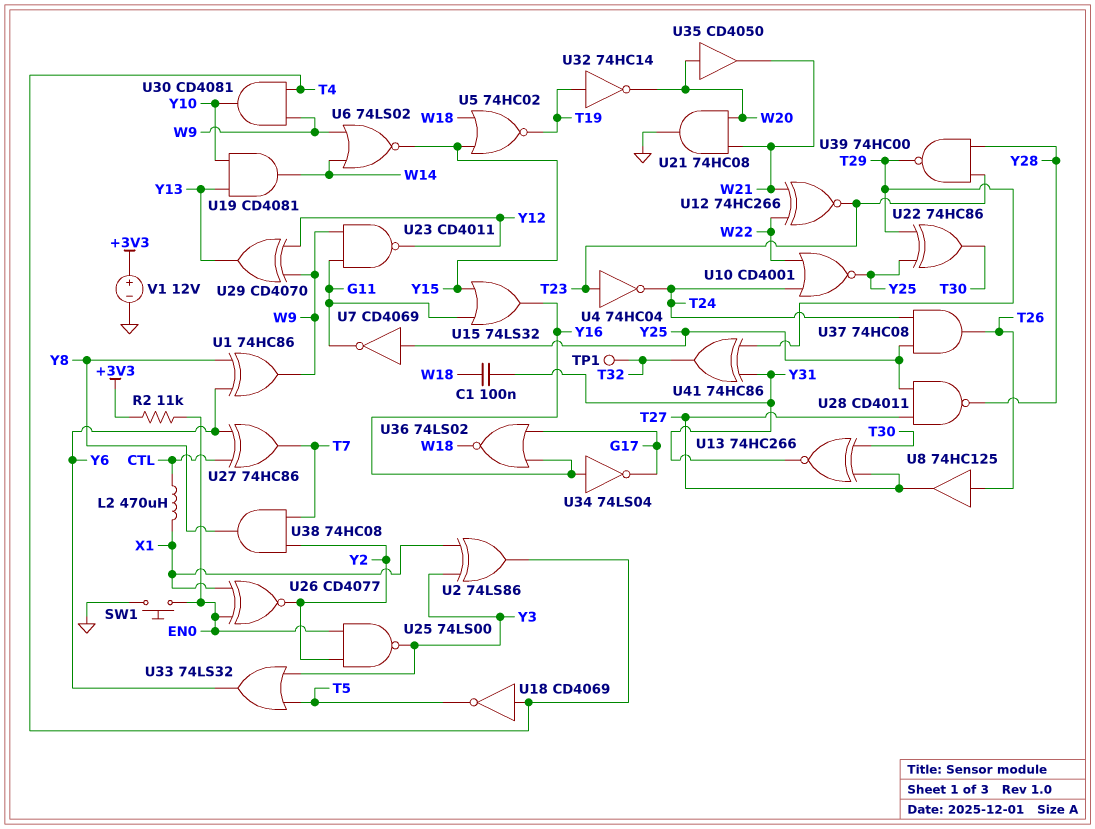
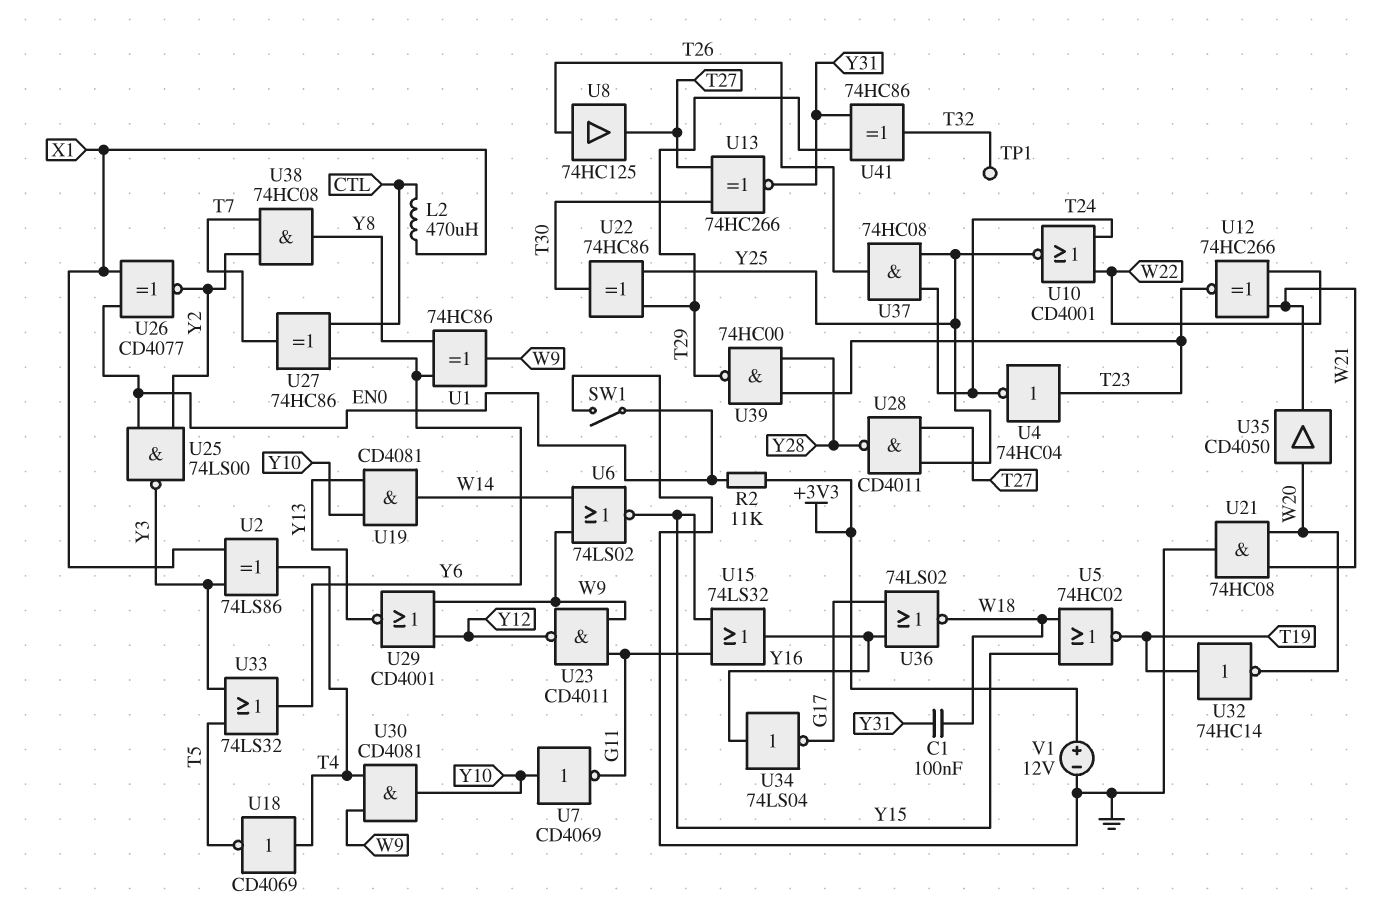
SW1: button (EN0, GND) -> switch (EN0, GND)
U7: NOT CD4069 (in Y25, out G11) -> NOT CD4069 (in Y10, out G11)
U29: XOR CD4070 (in W9, in Y12, out Y13) -> NOR CD4001 (in W9, in Y12, out Y13)

